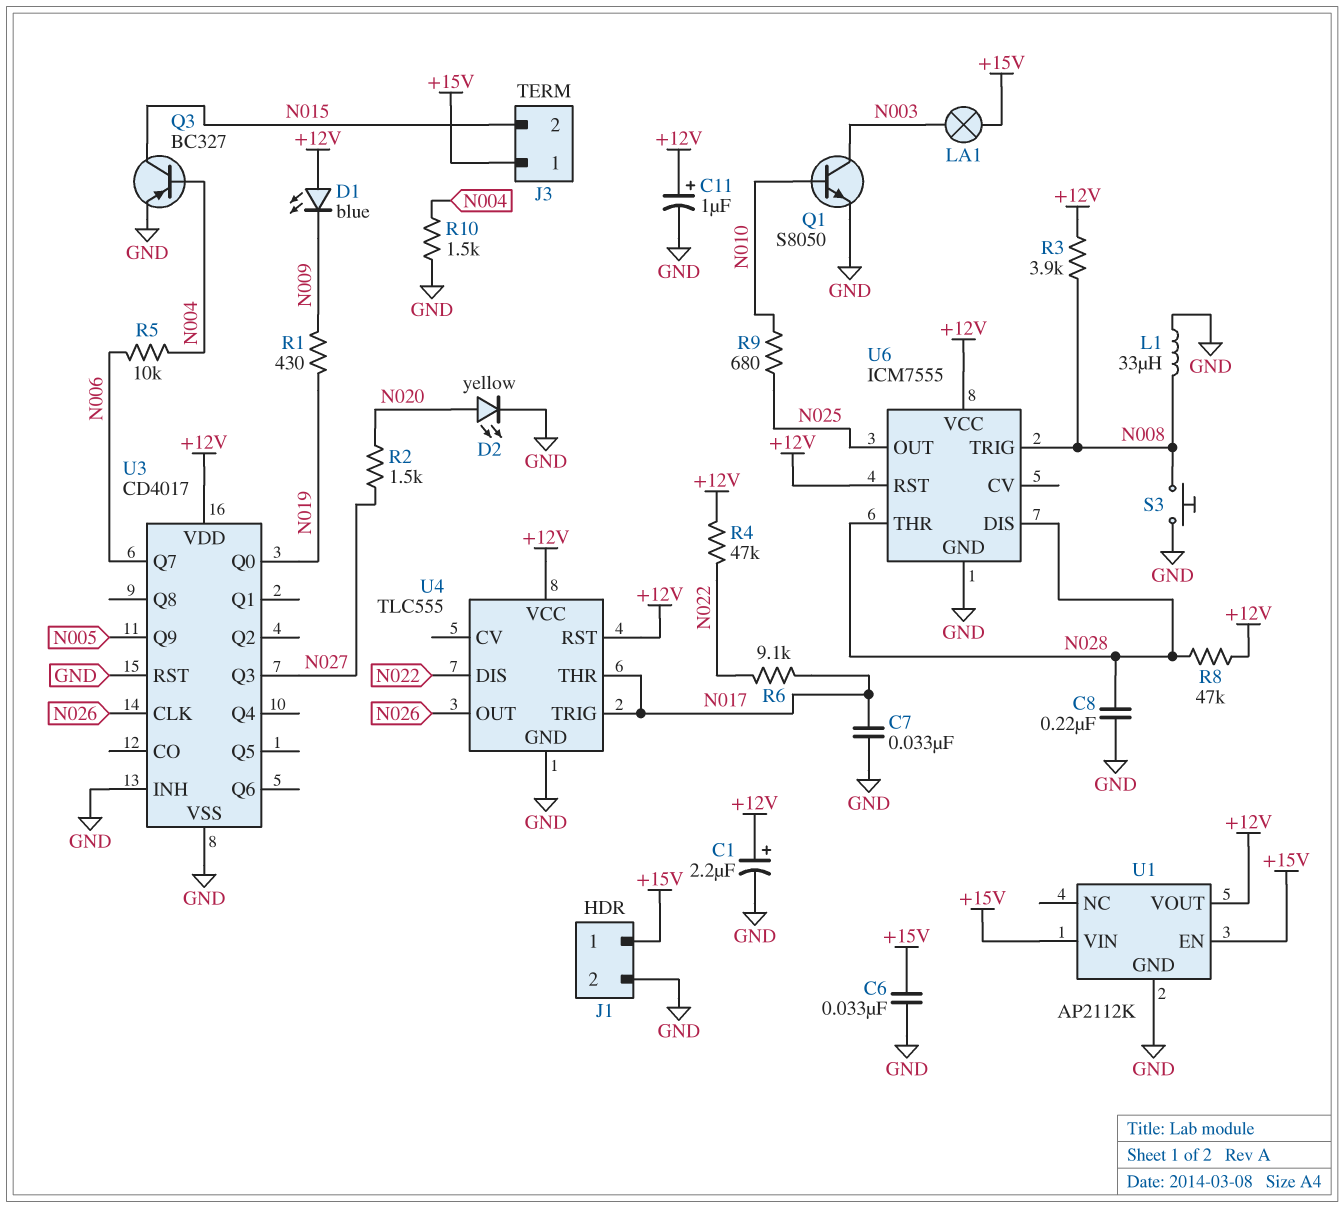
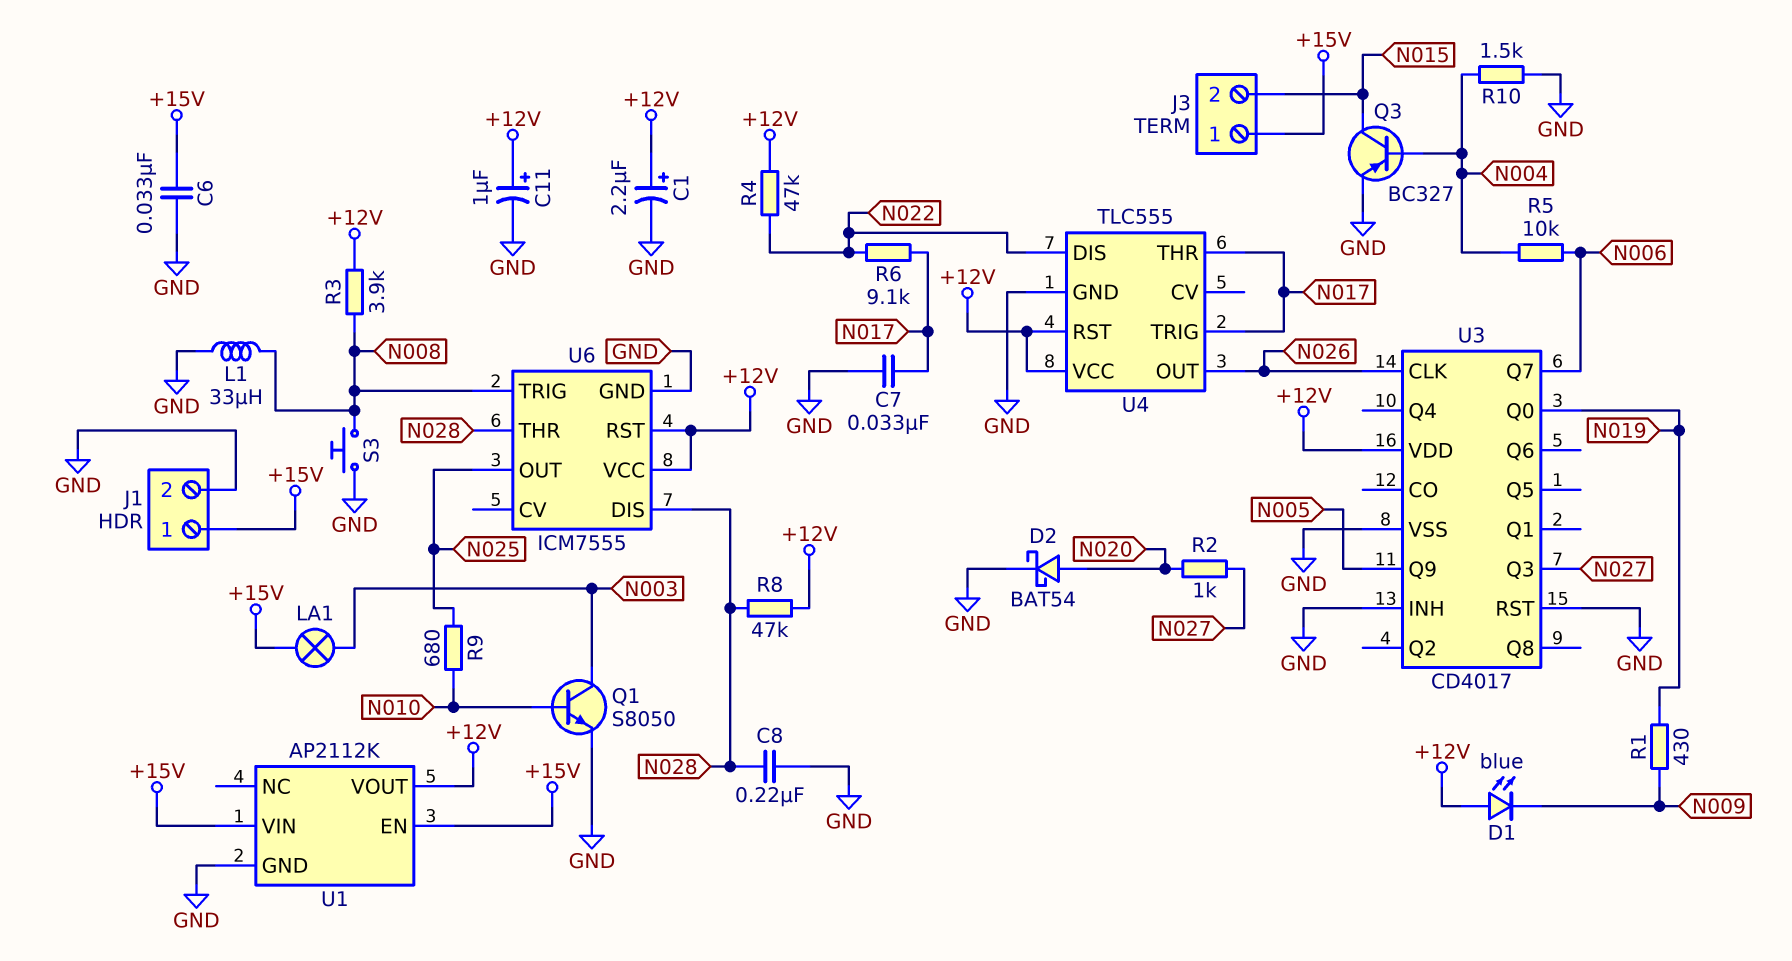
D2: LED yellow (A N020, K GND) -> schottky BAT54 (A N020, K GND)
R2: 1.5k (N020, N027) -> 1k (N020, N027)

